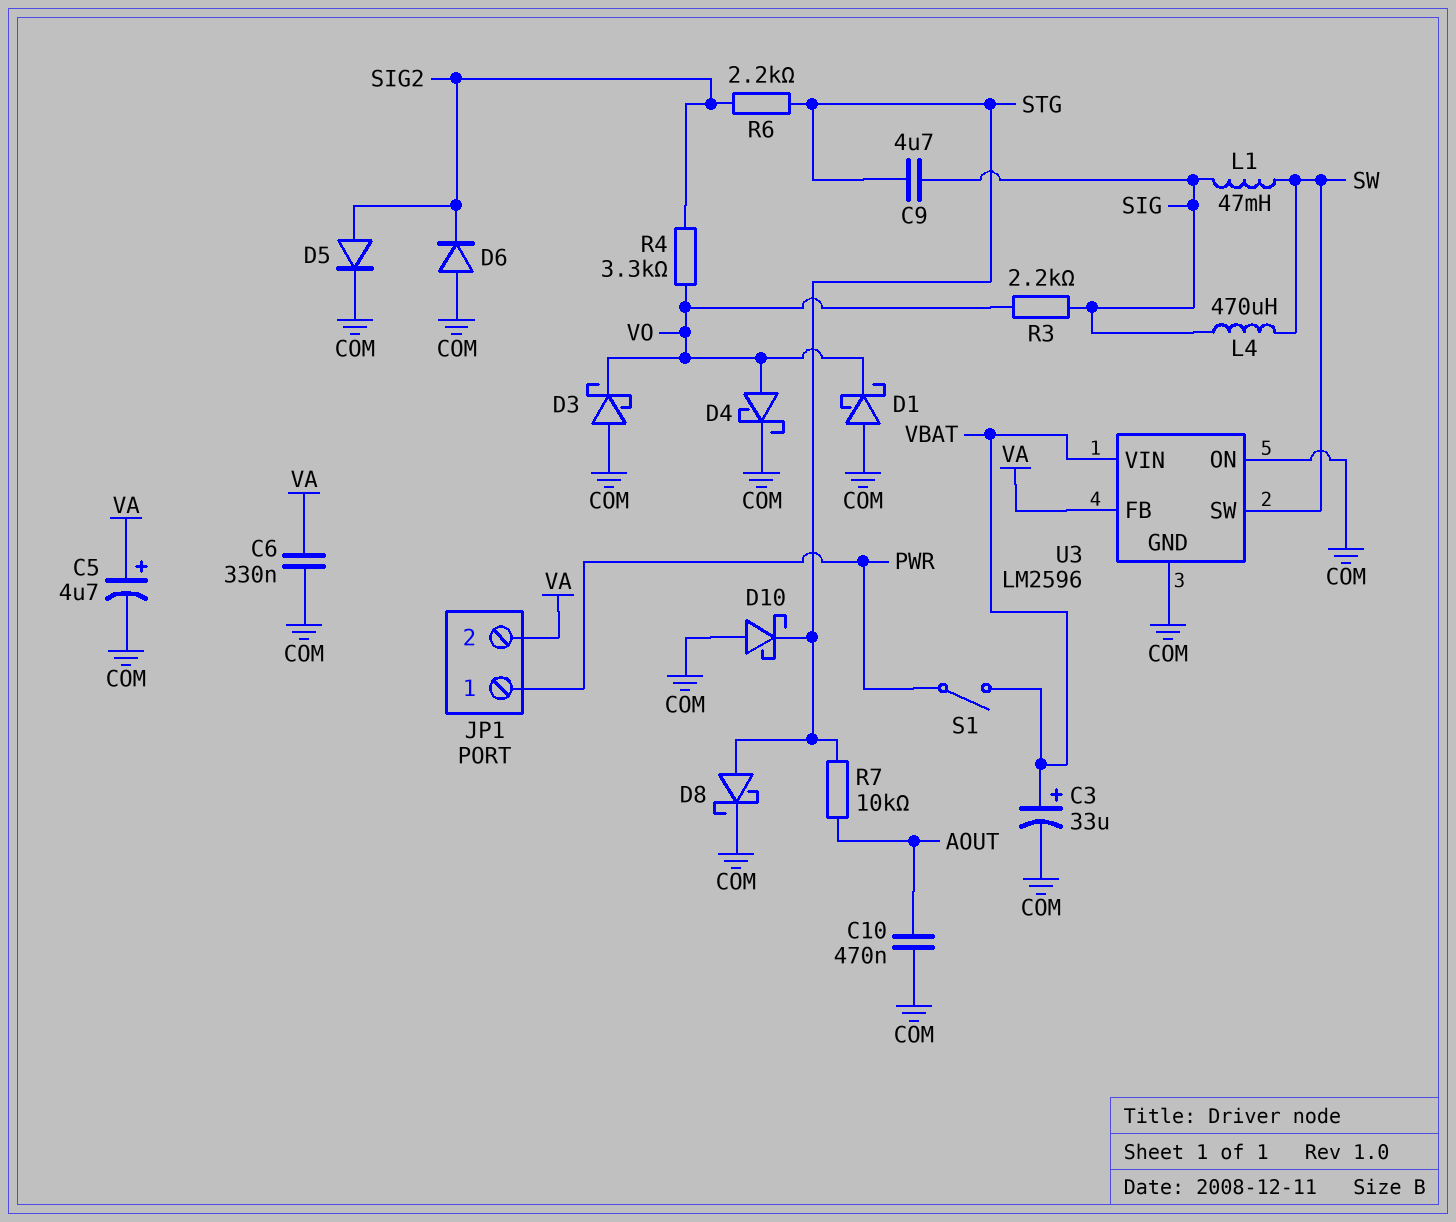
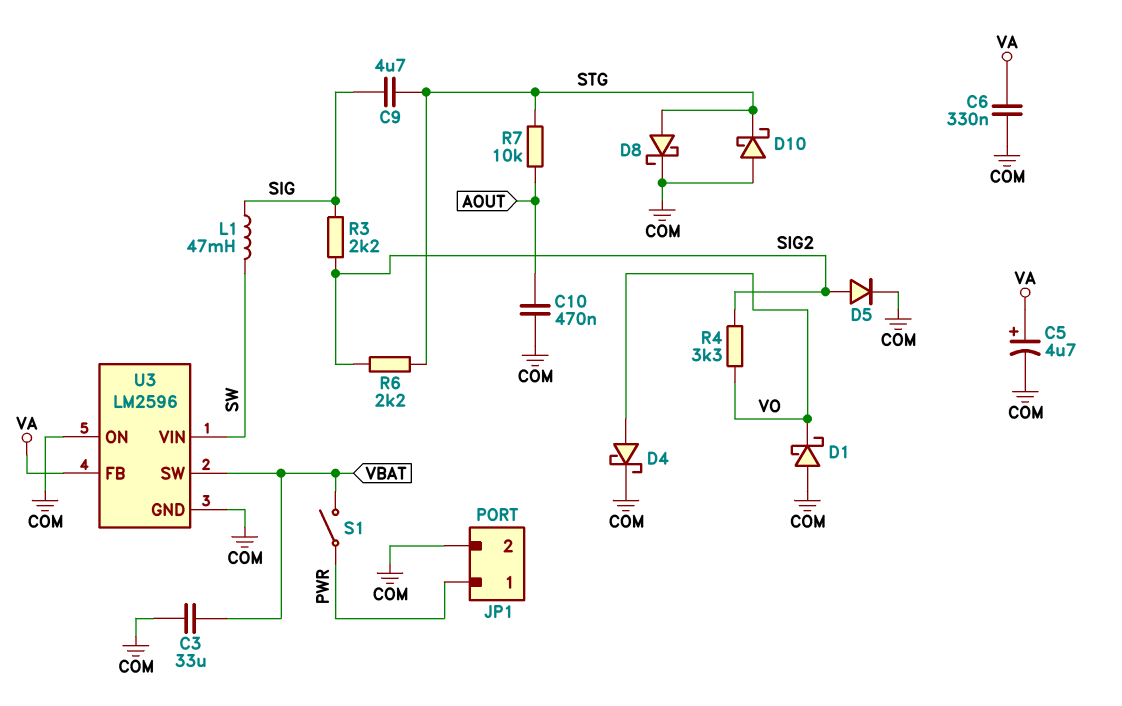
C3: 33uF (plus VBAT, minus COM) -> 33uF (COM, VBAT)
D3: schottky (A COM, K VO) -> none
D6: diode (A COM, K SIG2) -> none
JP1 pin 2: VA -> COM
L4: 470uH (SIG, SW) -> none
R3: 2.2k (SIG, VO) -> 2.2k (SIG, SIG2)
U3 pin SW: SW -> VBAT
U3 pin VIN: VBAT -> SW

